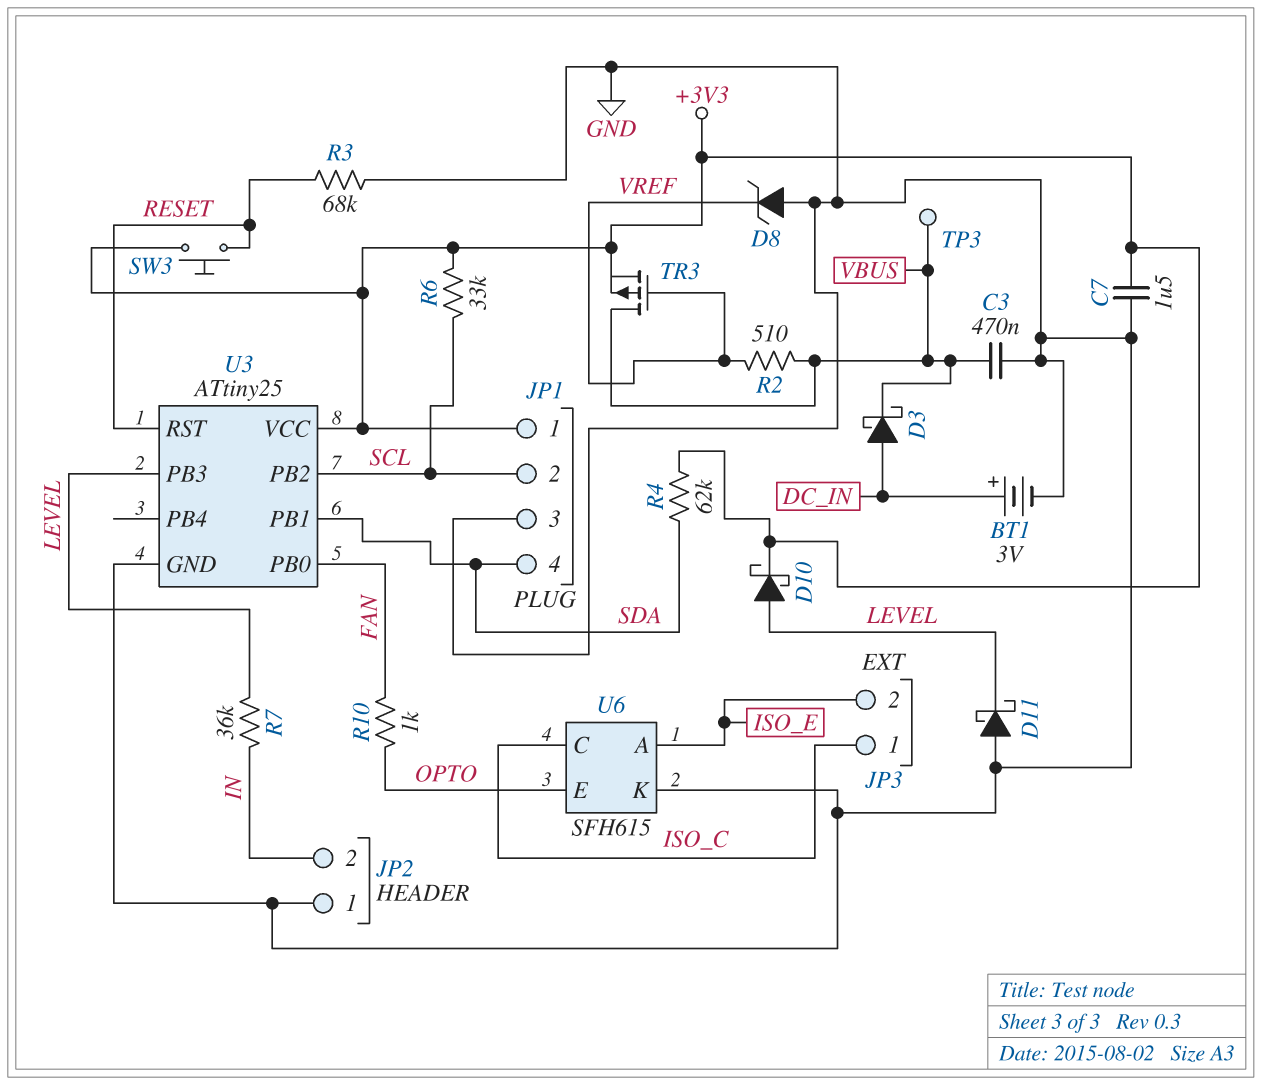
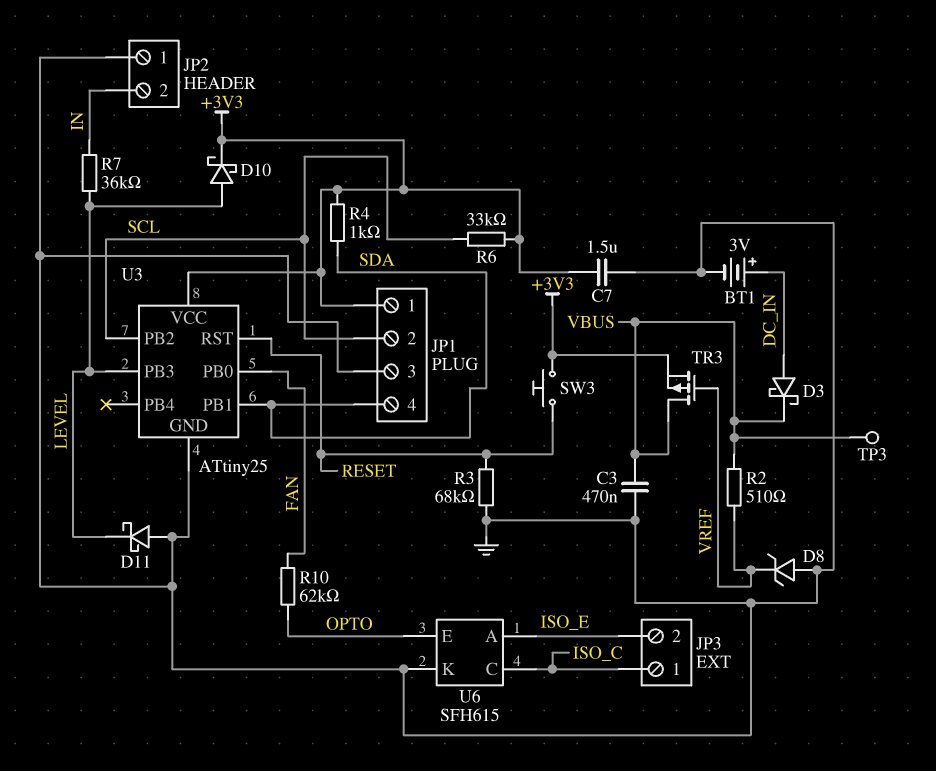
R4: 62k (+3V3, SDA) -> 1k (+3V3, SDA)
R10: 1k (FAN, OPTO) -> 62k (FAN, OPTO)

